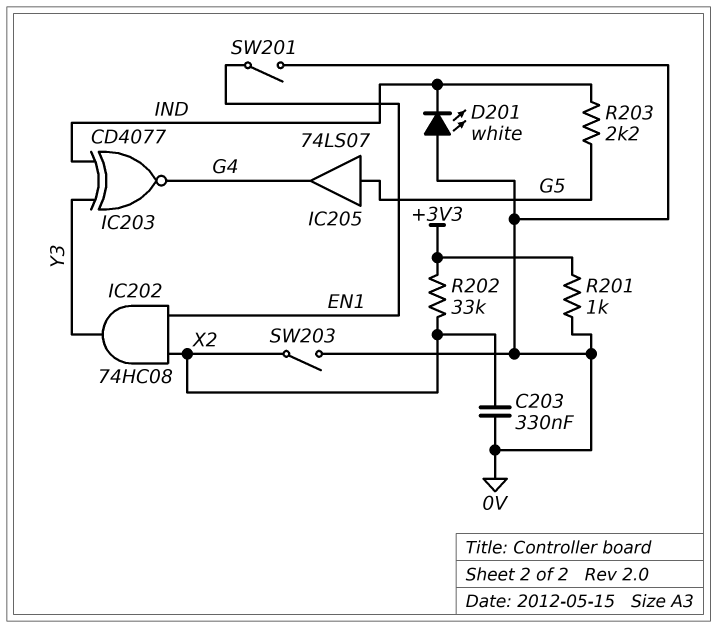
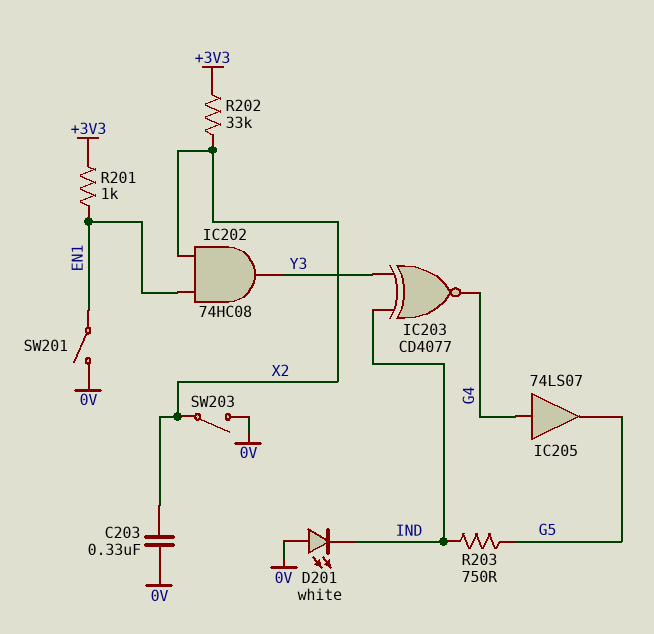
IC205: buffer 74LS07 (in G5, out G4) -> buffer 74LS07 (in G4, out G5)
R201: 1k (+3V3, 0V) -> 1k (+3V3, EN1)
R203: 2.2k (G5, IND) -> 750 (G5, IND)

